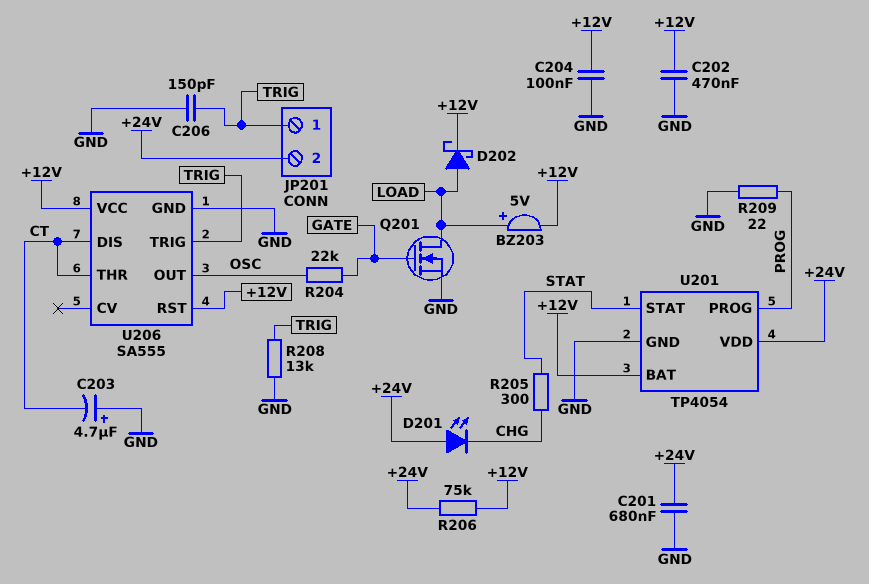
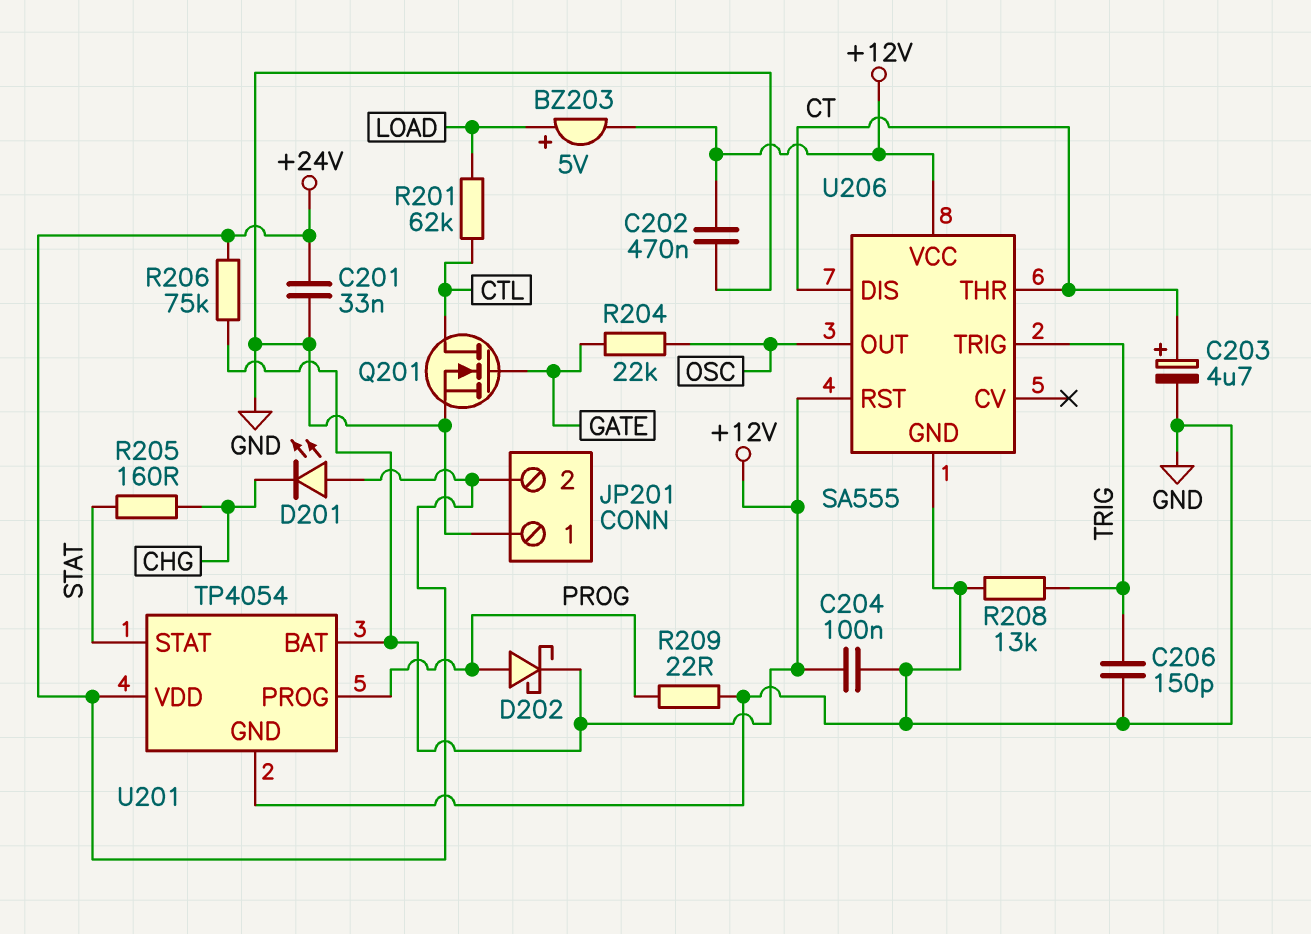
C201: 680nF (+24V, GND) -> 33nF (+24V, GND)
C203: 4.7uF (plus GND, minus CT) -> 4.7uF (plus CT, minus GND)
D202: schottky (A LOAD, K +12V) -> schottky (A PROG, K +12V)
JP201 pin 1: TRIG -> GND
Q201: NMOS (G GATE, D LOAD, S GND) -> NMOS (G GATE, D CTL, S GND)
R201: none -> 62k (CTL, LOAD)
R205: 300 (CHG, STAT) -> 160 (CHG, STAT)

